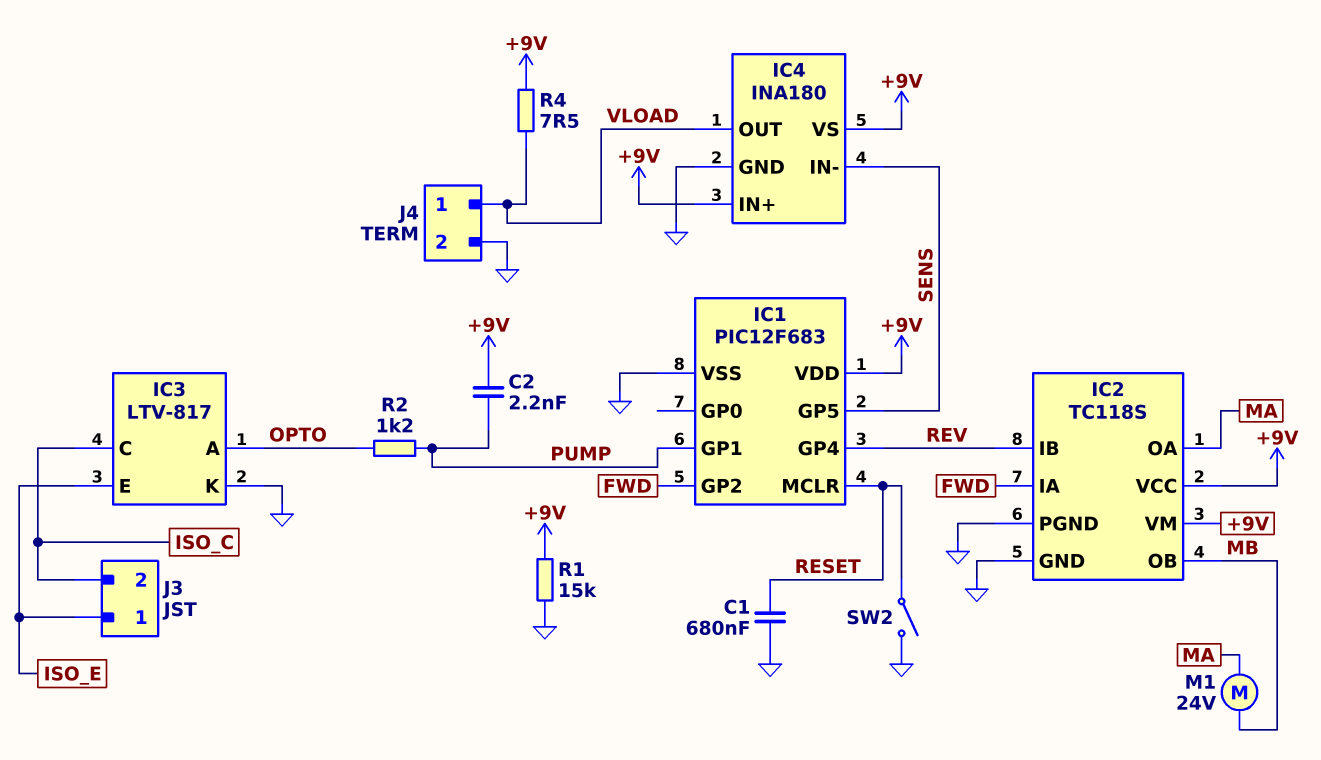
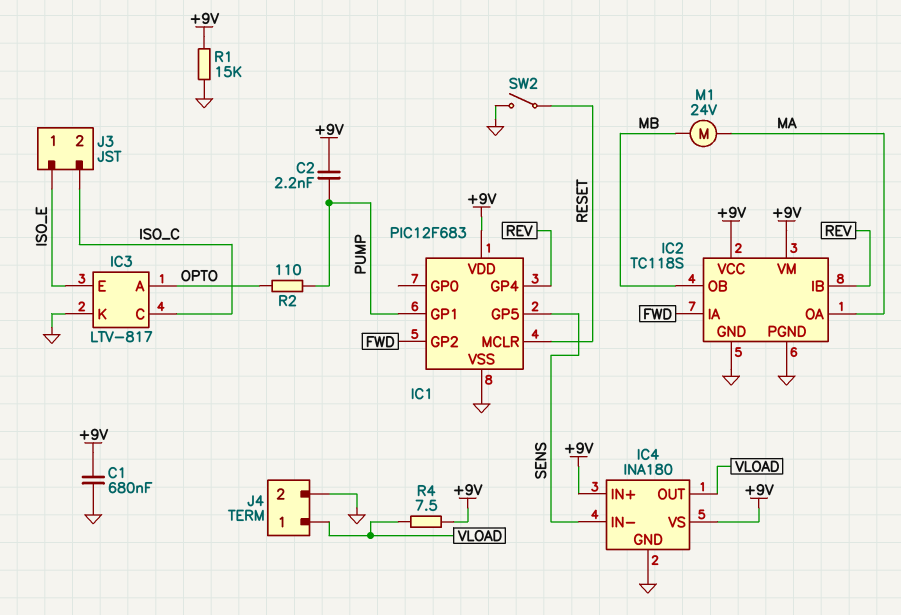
C1: 680nF (GND, RESET) -> 680nF (+9V, GND)
R2: 1.2k (OPTO, PUMP) -> 110 (OPTO, PUMP)

